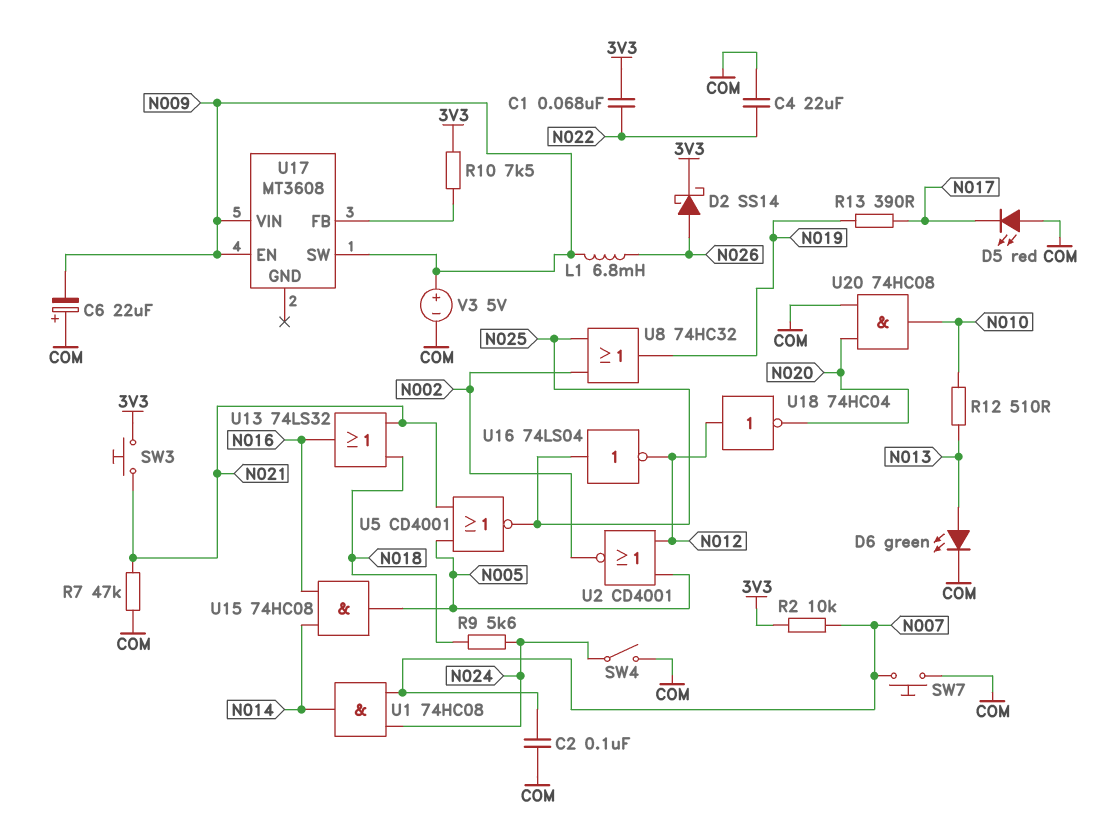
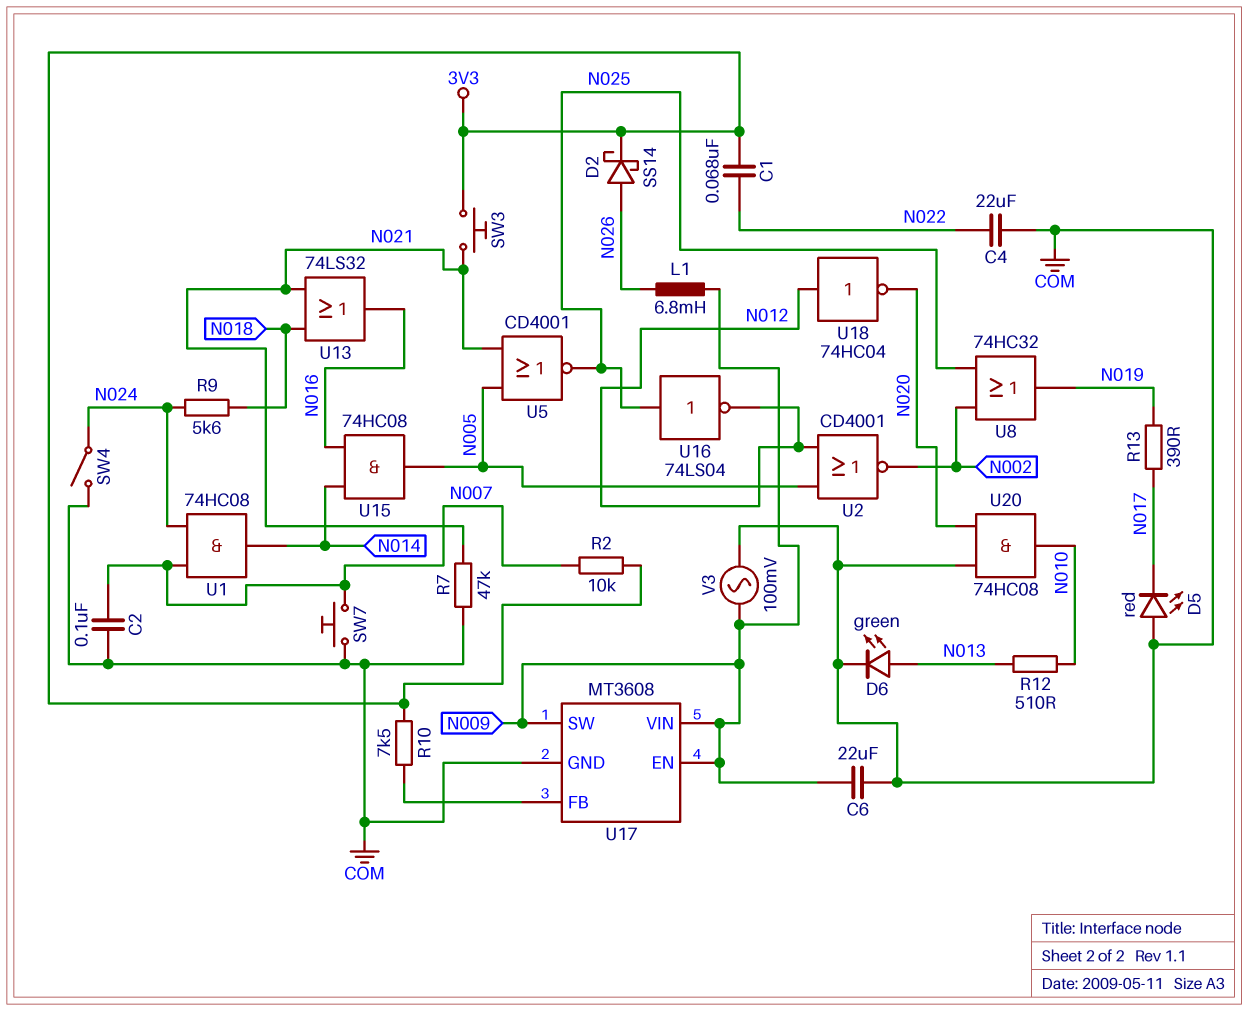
C6: 22uF (plus COM, minus N009) -> 22uF (COM, N009)
U17 pin GND: none -> COM
V3: 5V (plus N009, minus COM) -> AC 100mV (COM, N009)

